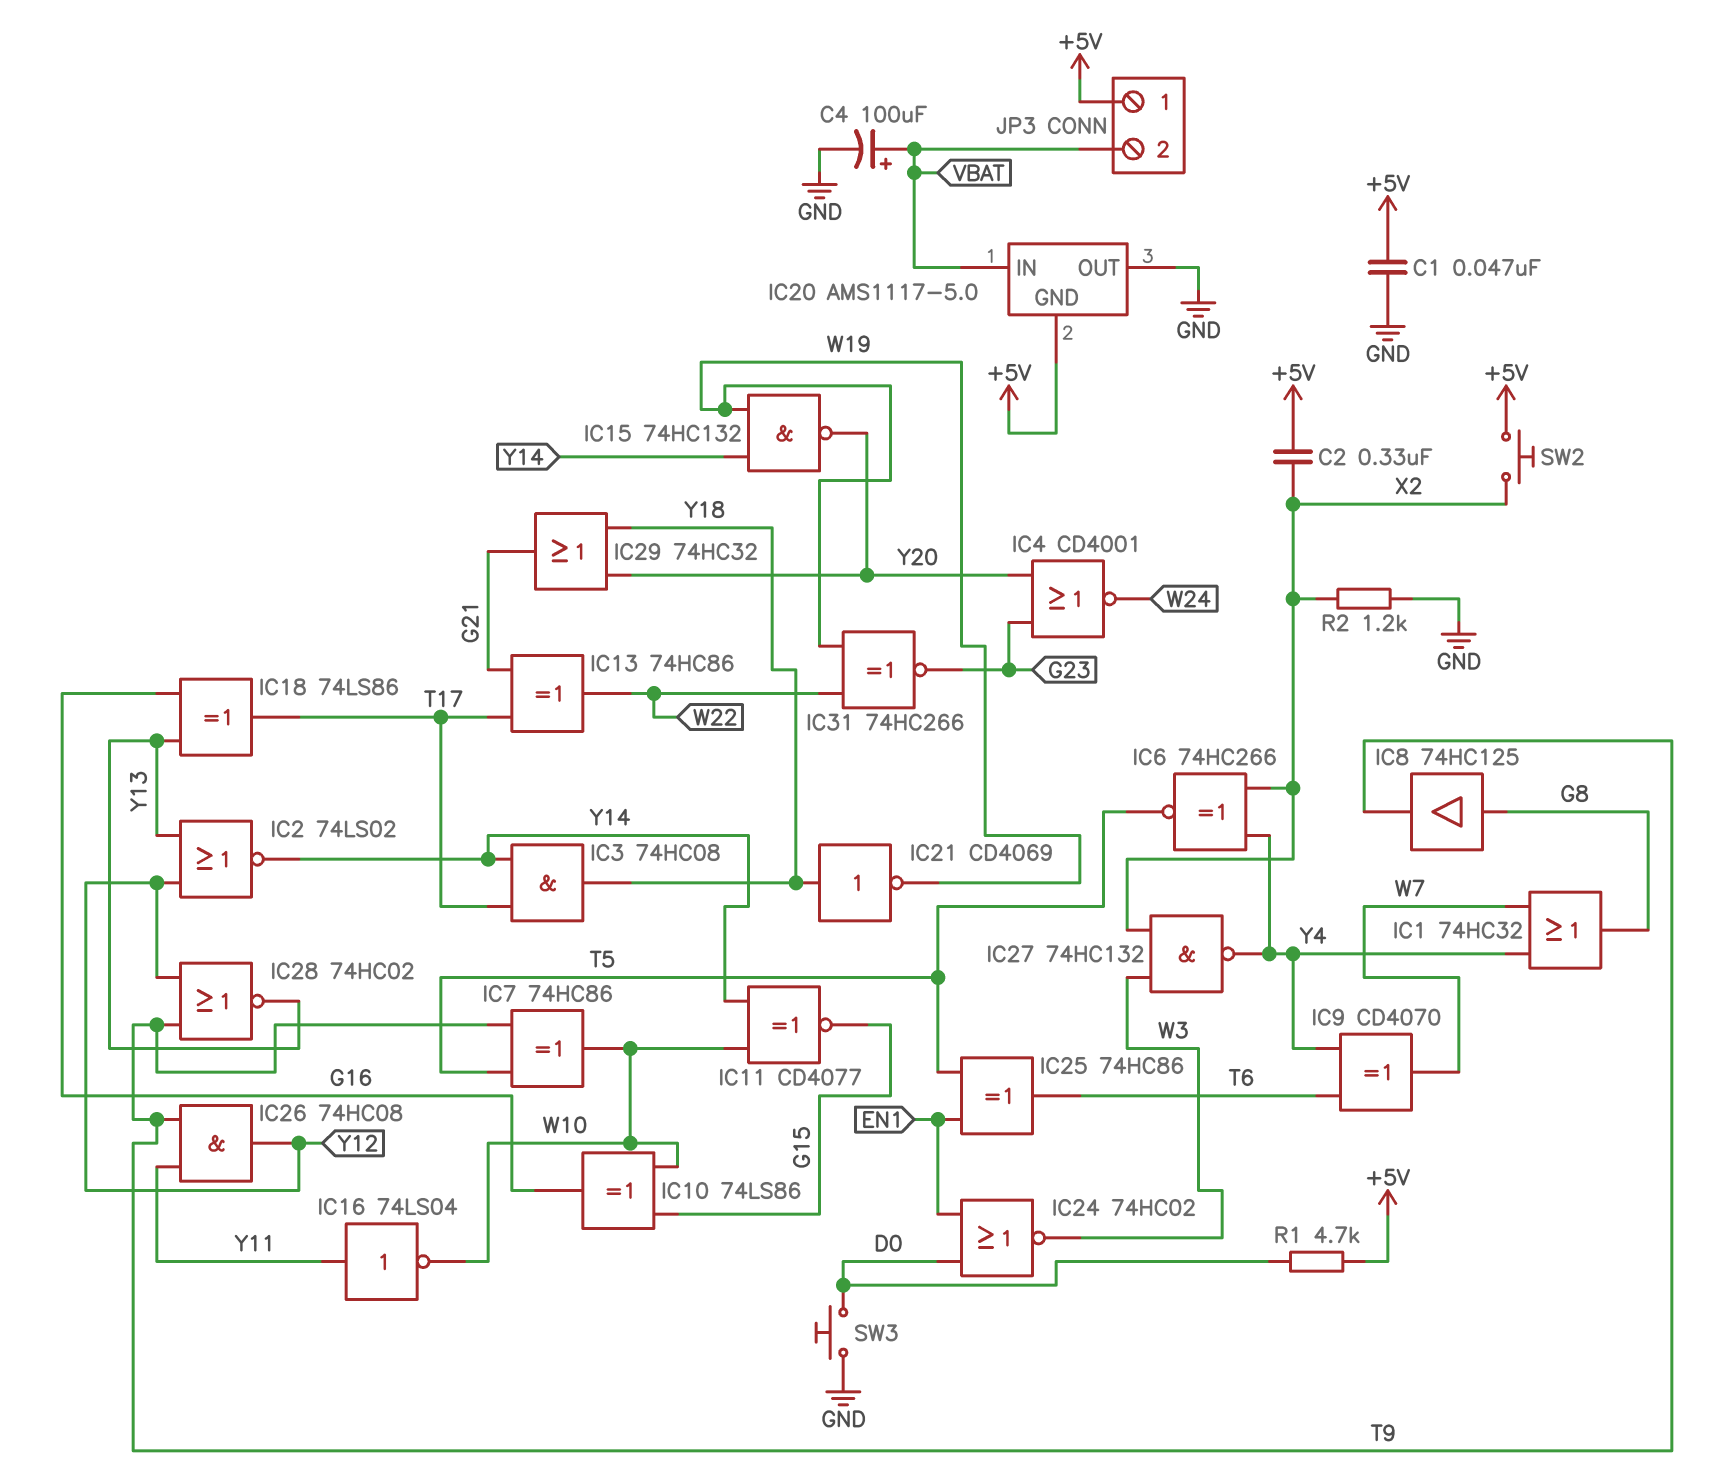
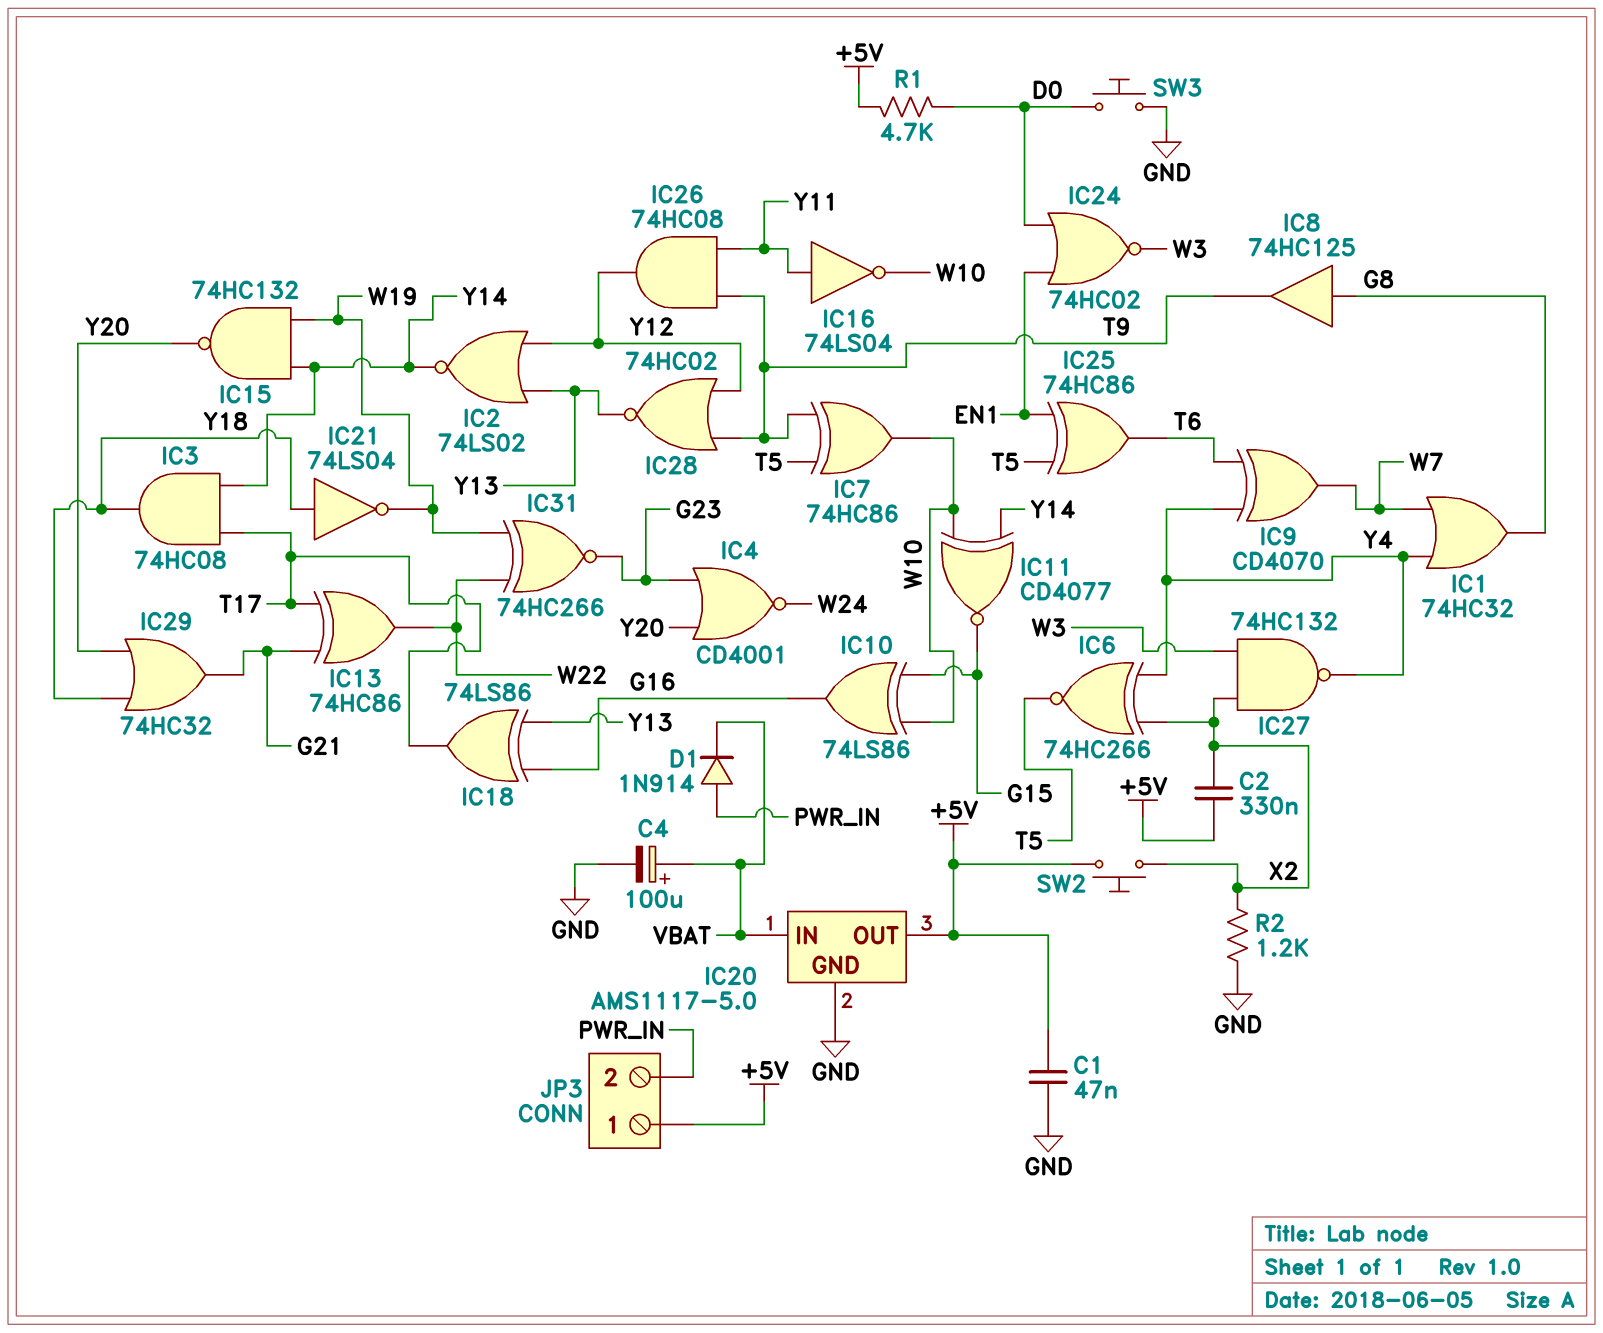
D1: none -> diode 1N914 (A PWR_IN, K VBAT)
IC20 pin GND: +5V -> GND
IC20 pin OUT: GND -> +5V
IC21: NOT CD4069 (in Y18, out W19) -> NOT 74LS04 (in Y18, out W19)
JP3 pin 2: VBAT -> PWR_IN

